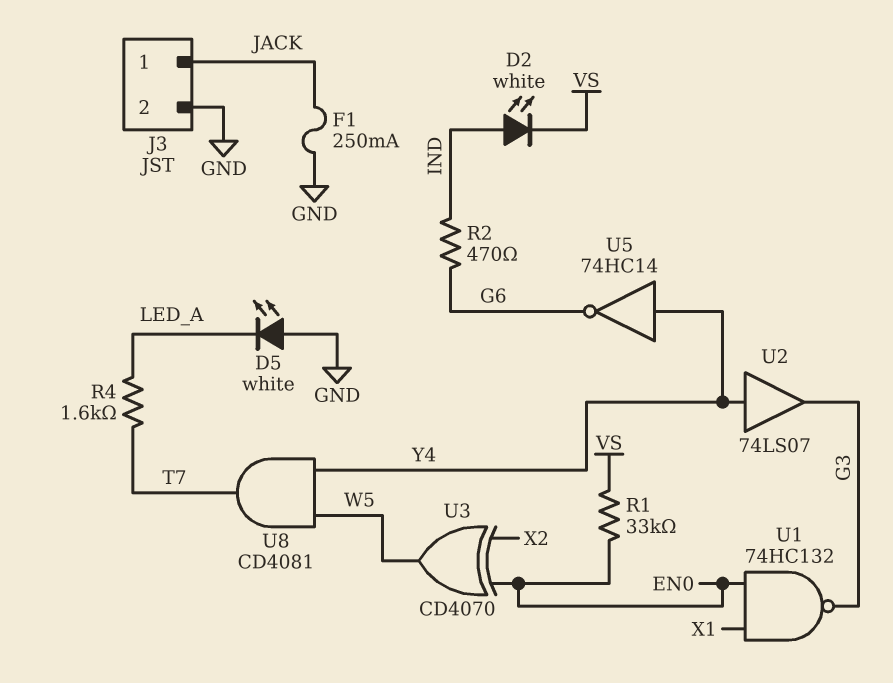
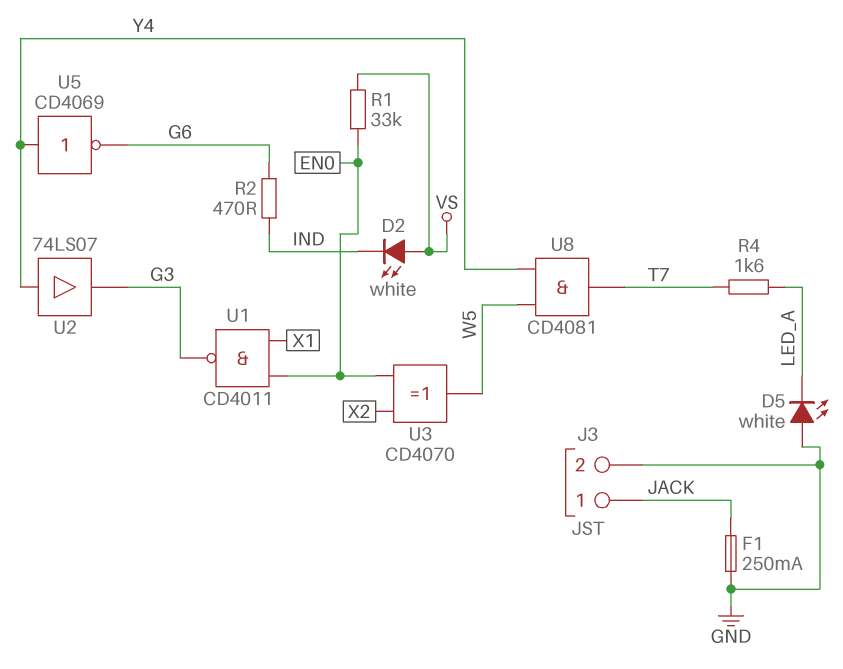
D2: LED white (A IND, K VS) -> LED white (A VS, K IND)
U1: NAND 74HC132 (in EN0, in X1, out G3) -> NAND CD4011 (in EN0, in X1, out G3)
U5: NOT 74HC14 (in Y4, out G6) -> NOT CD4069 (in Y4, out G6)

